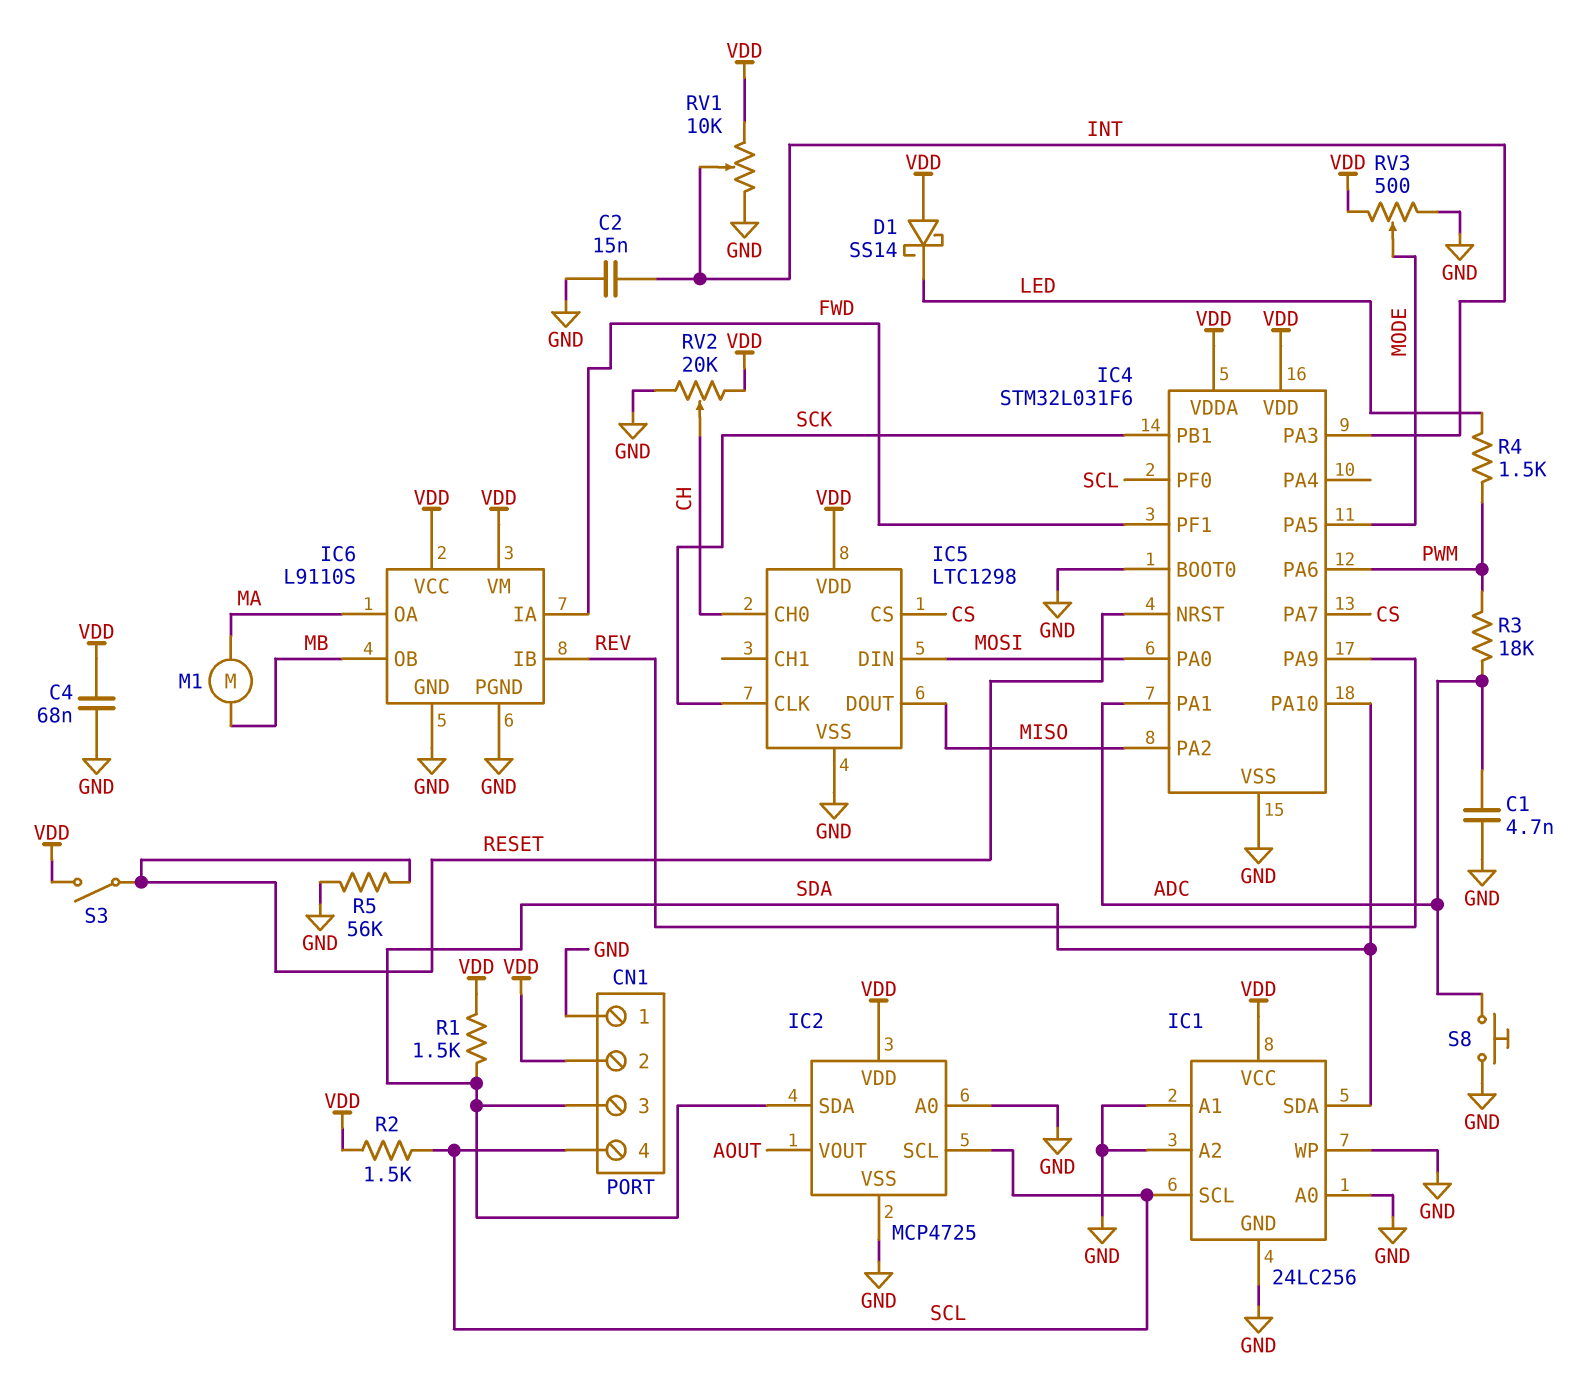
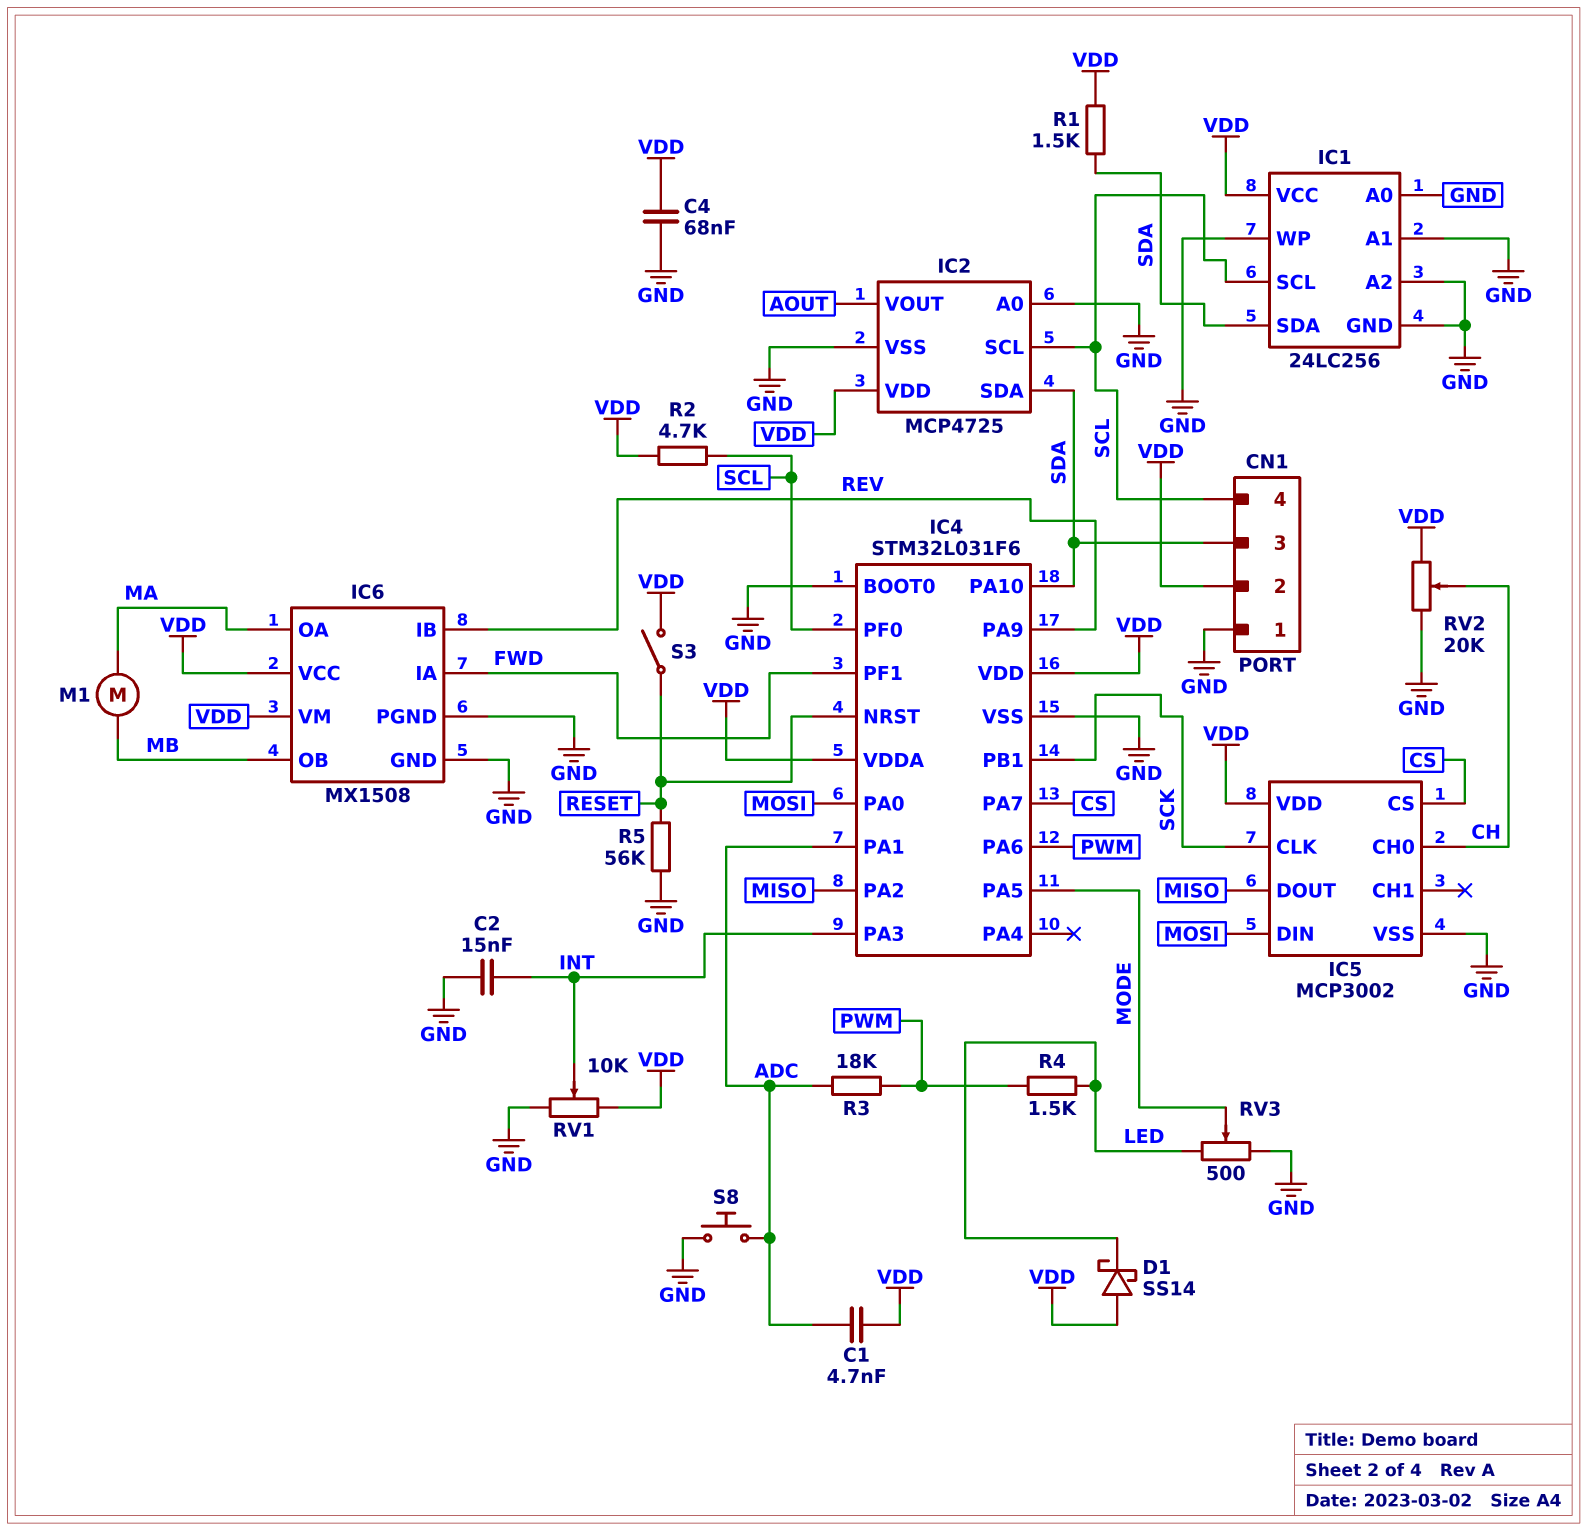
C1: 4.7nF (ADC, GND) -> 4.7nF (ADC, VDD)
IC5: LTC1298 -> MCP3002
IC6: L9110S -> MX1508
R2: 1.5k (SCL, VDD) -> 4.7k (SCL, VDD)
RV3: 500 (GND, VDD, wiper MODE) -> 500 (GND, LED, wiper MODE)

